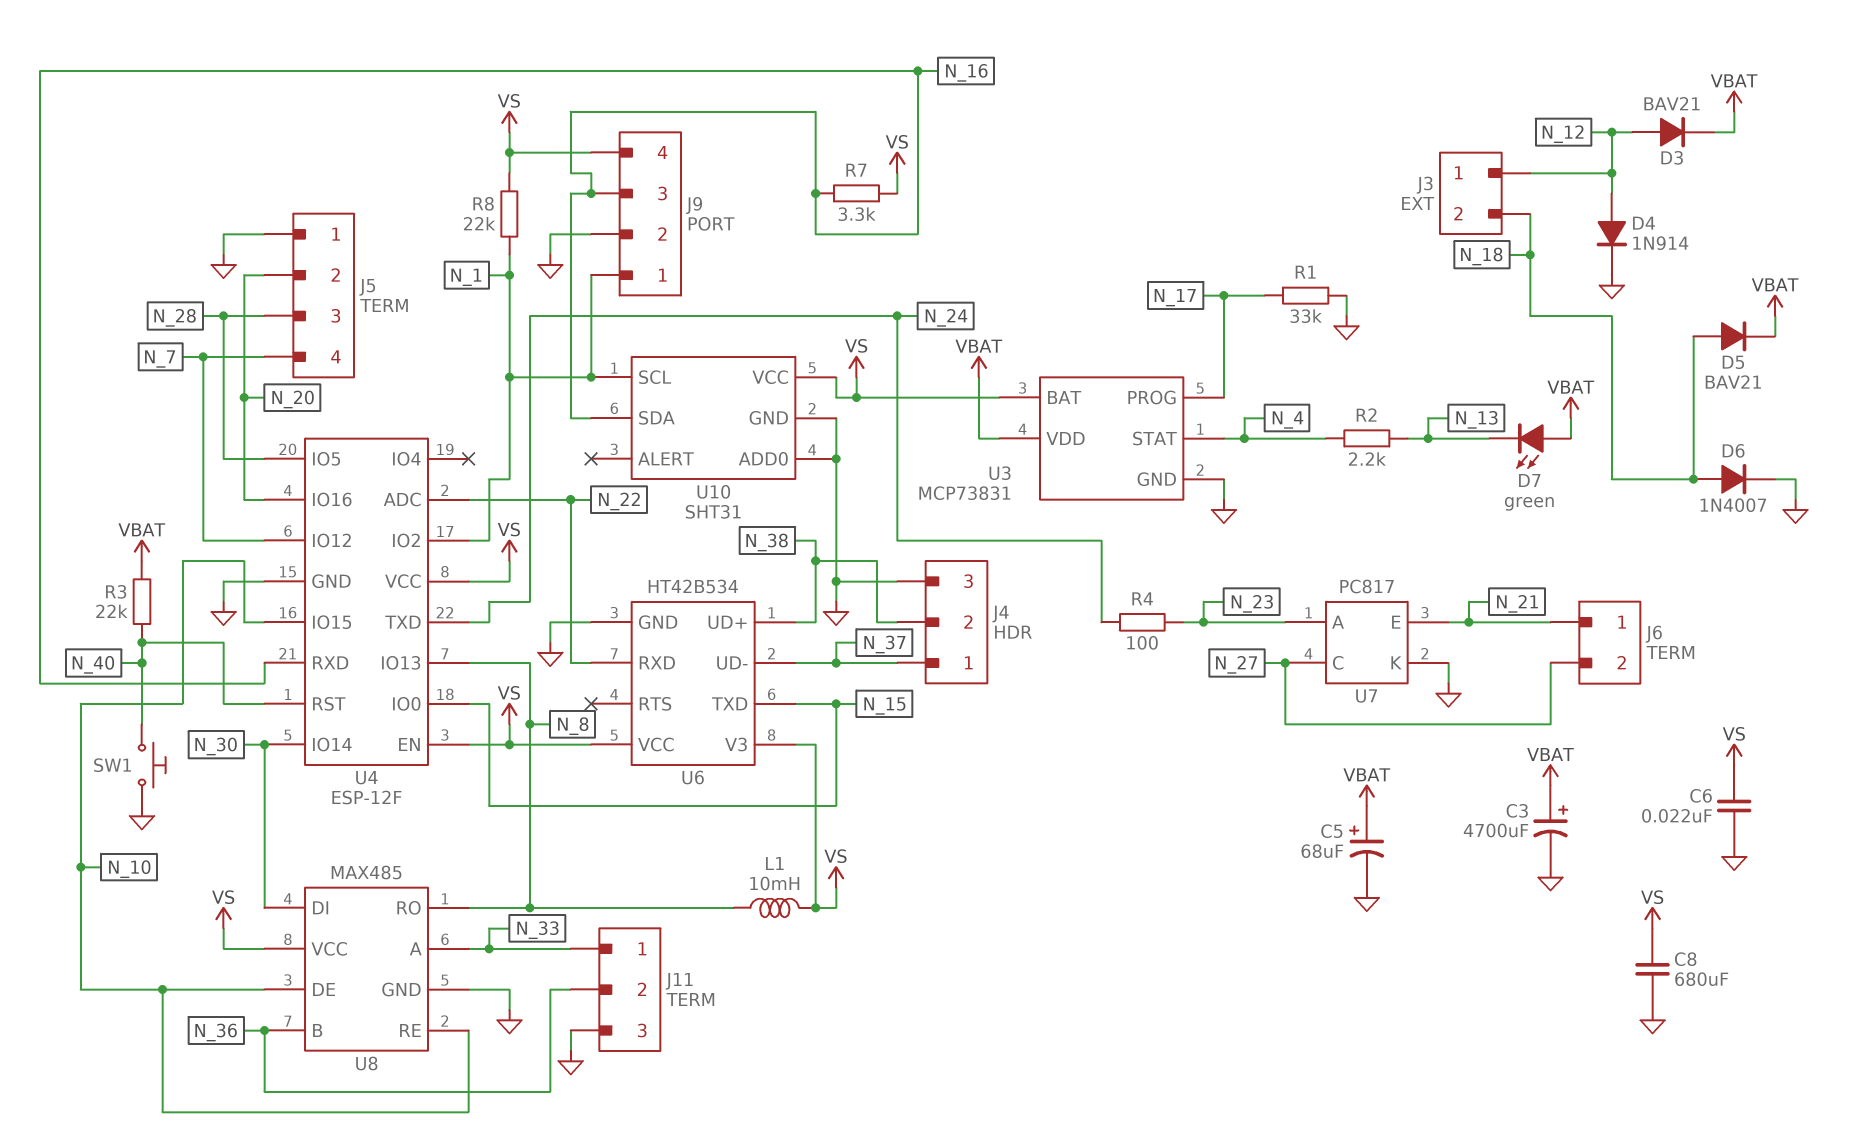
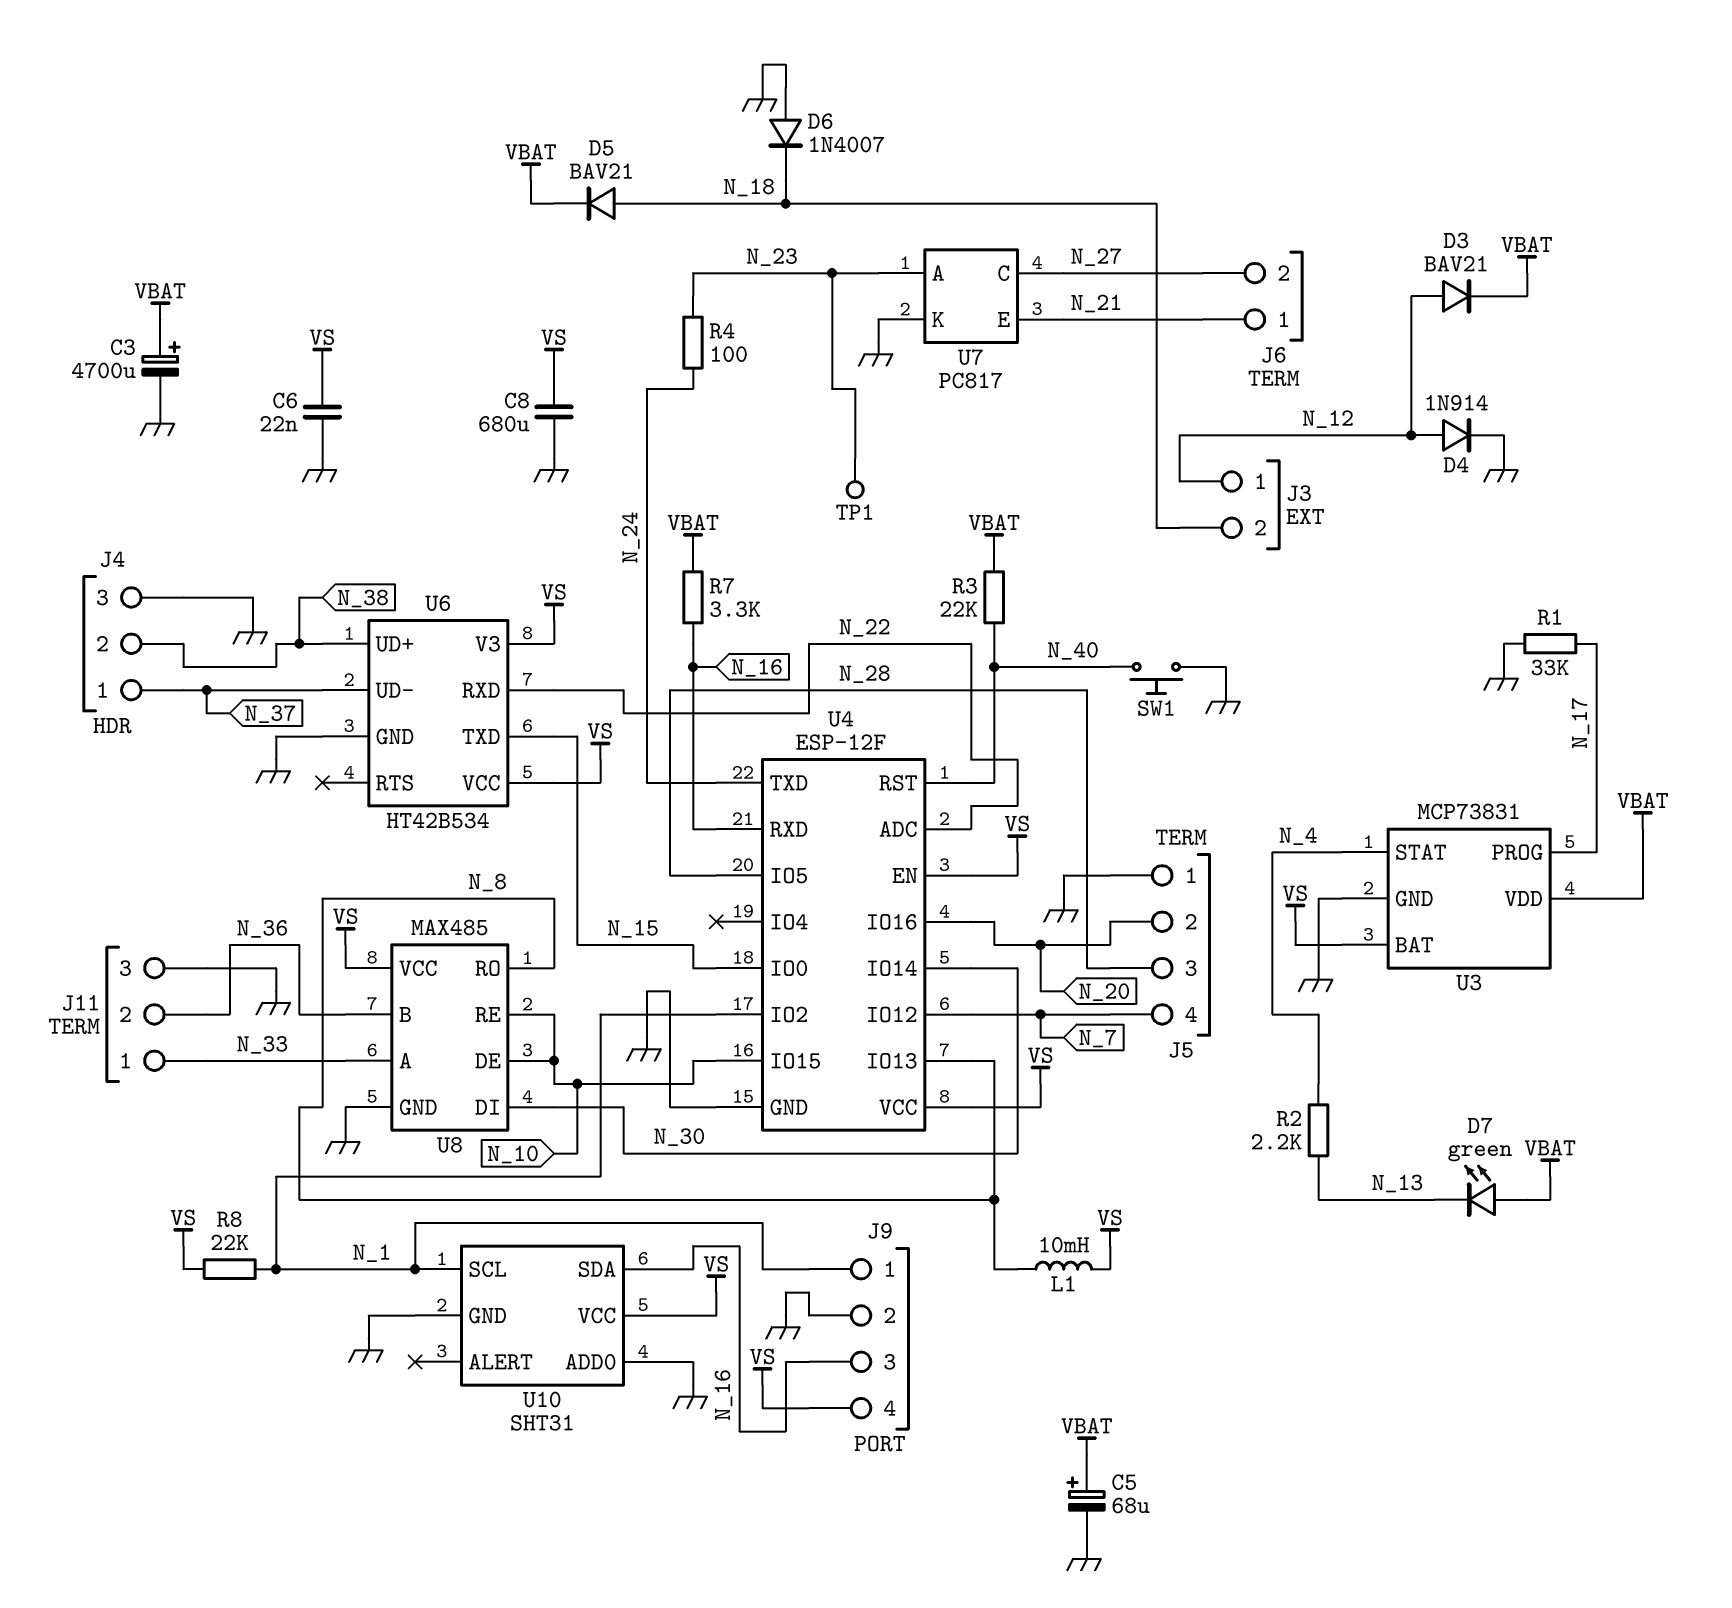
D6: diode 1N4007 (A N_18, K GND) -> diode 1N4007 (A GND, K N_18)
R7: 3.3k (N_16, VS) -> 3.3k (N_16, VBAT)
TP1: none -> test point (N_23)

